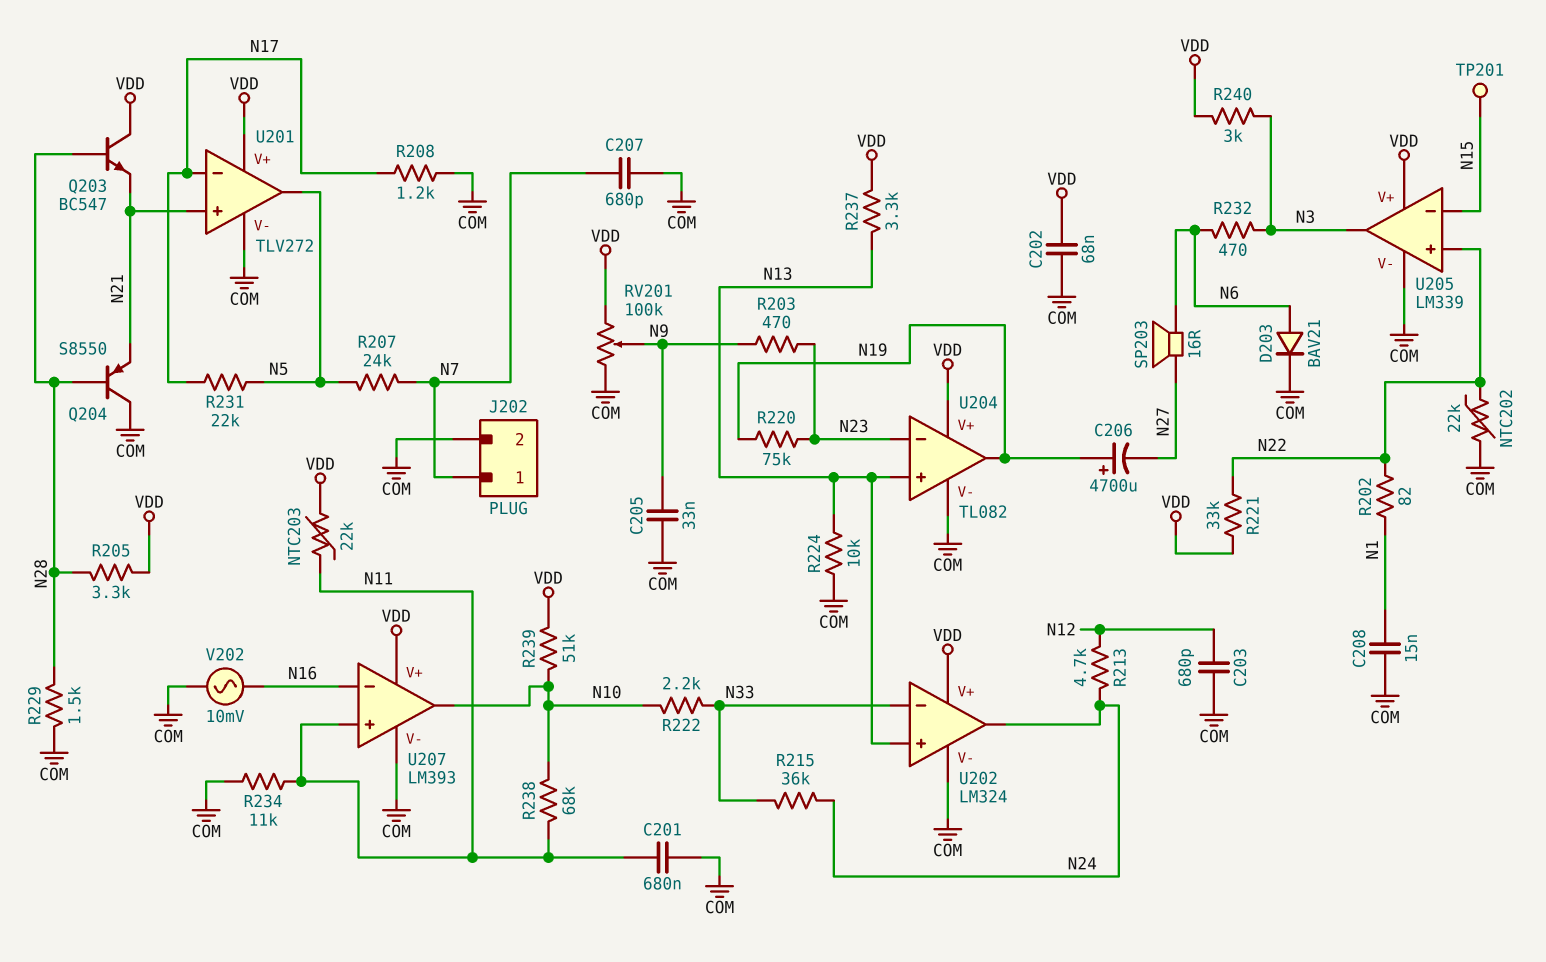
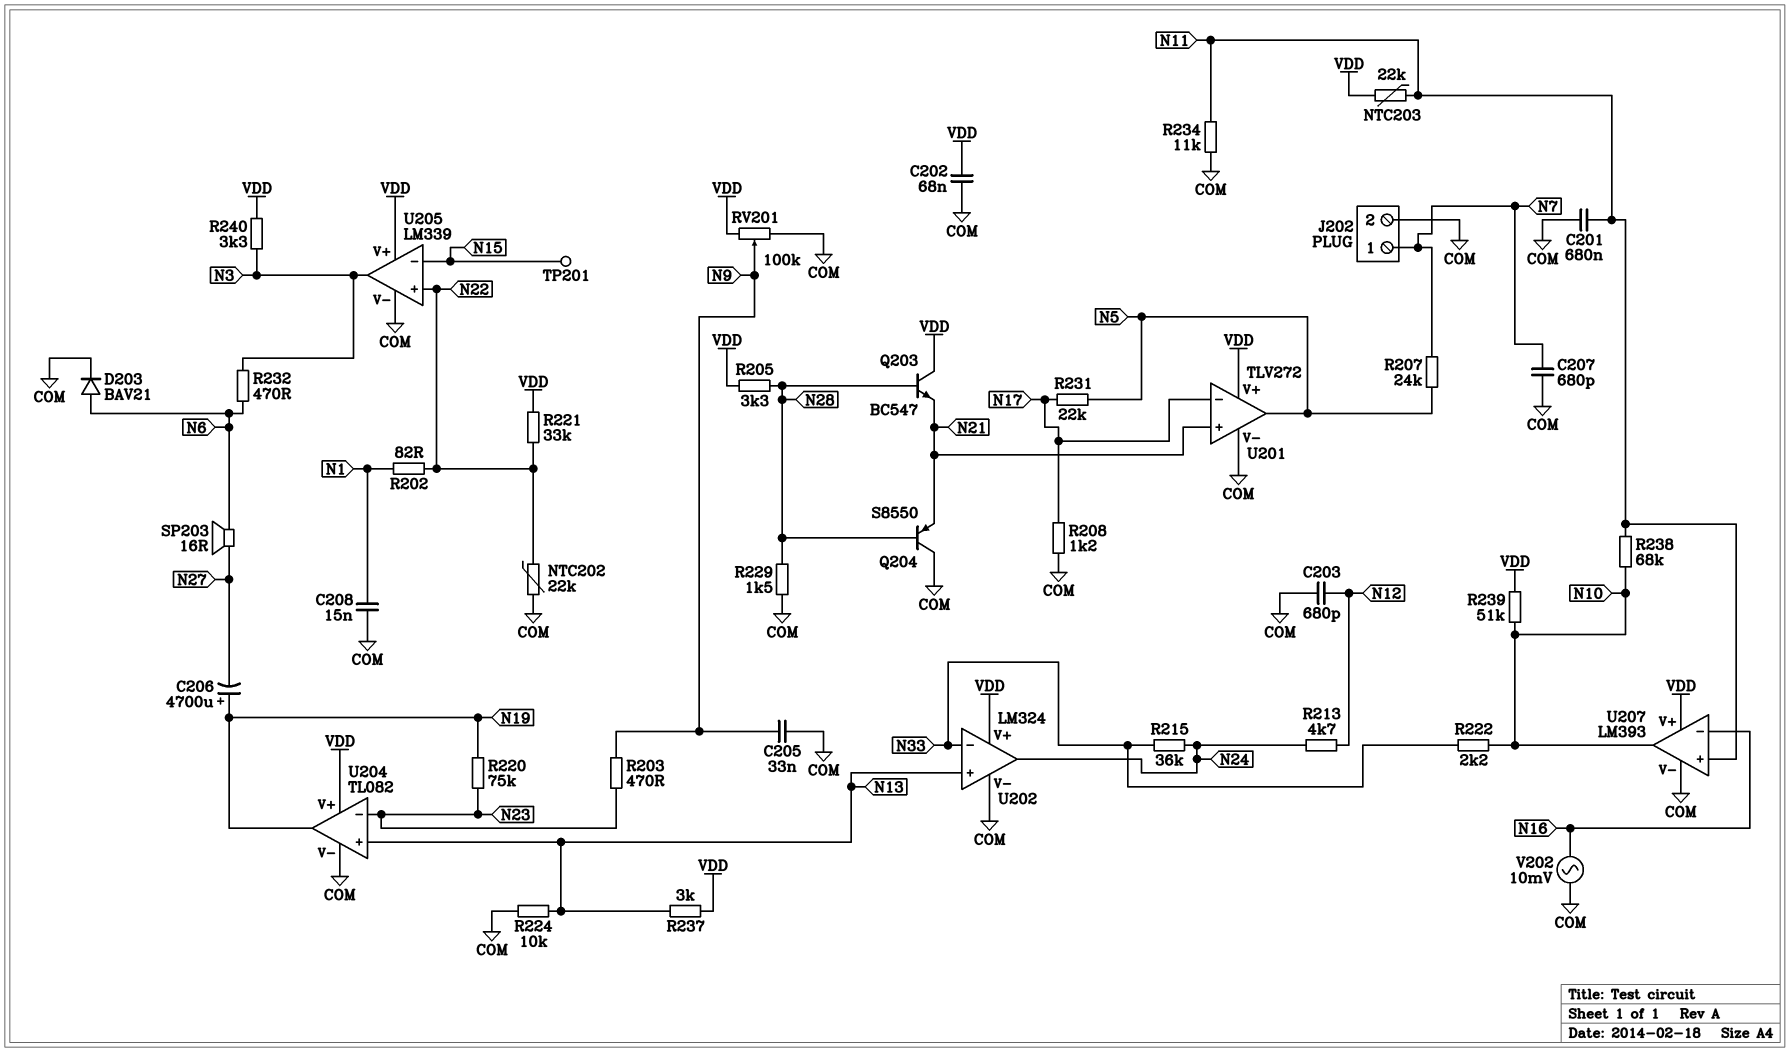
R237: 3.3k (N13, VDD) -> 3k (N13, VDD)
R240: 3k (N3, VDD) -> 3.3k (N3, VDD)

